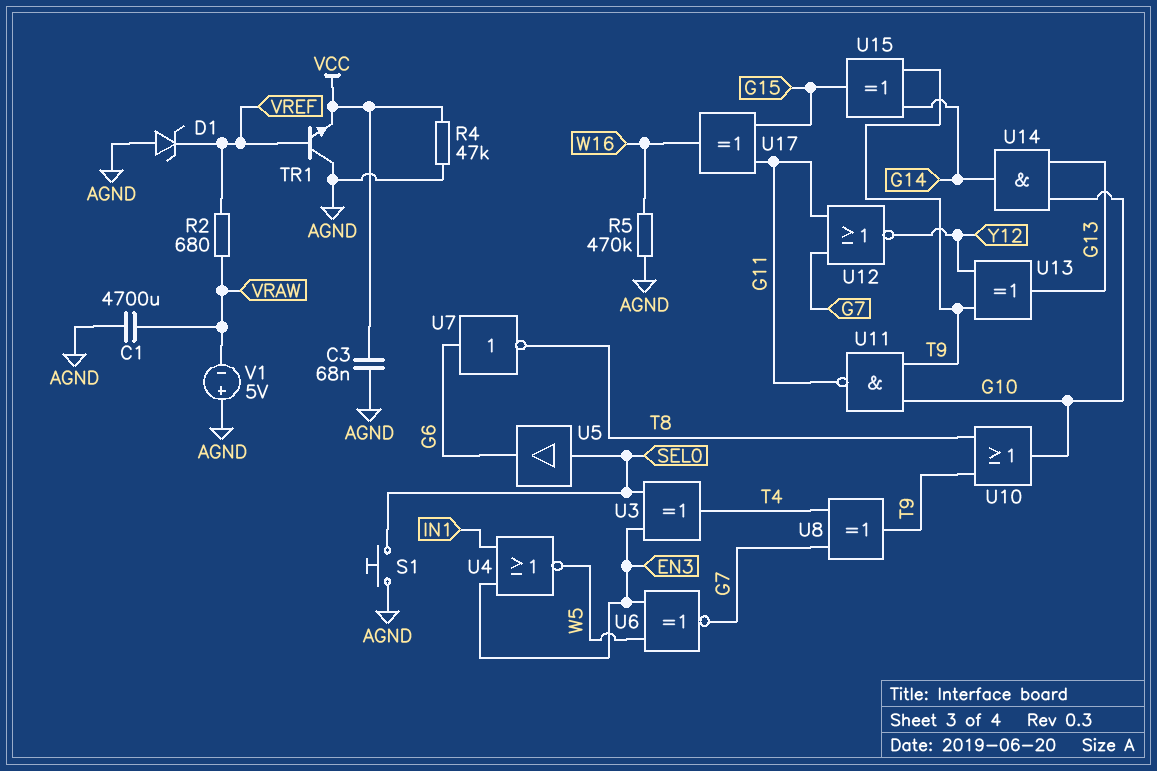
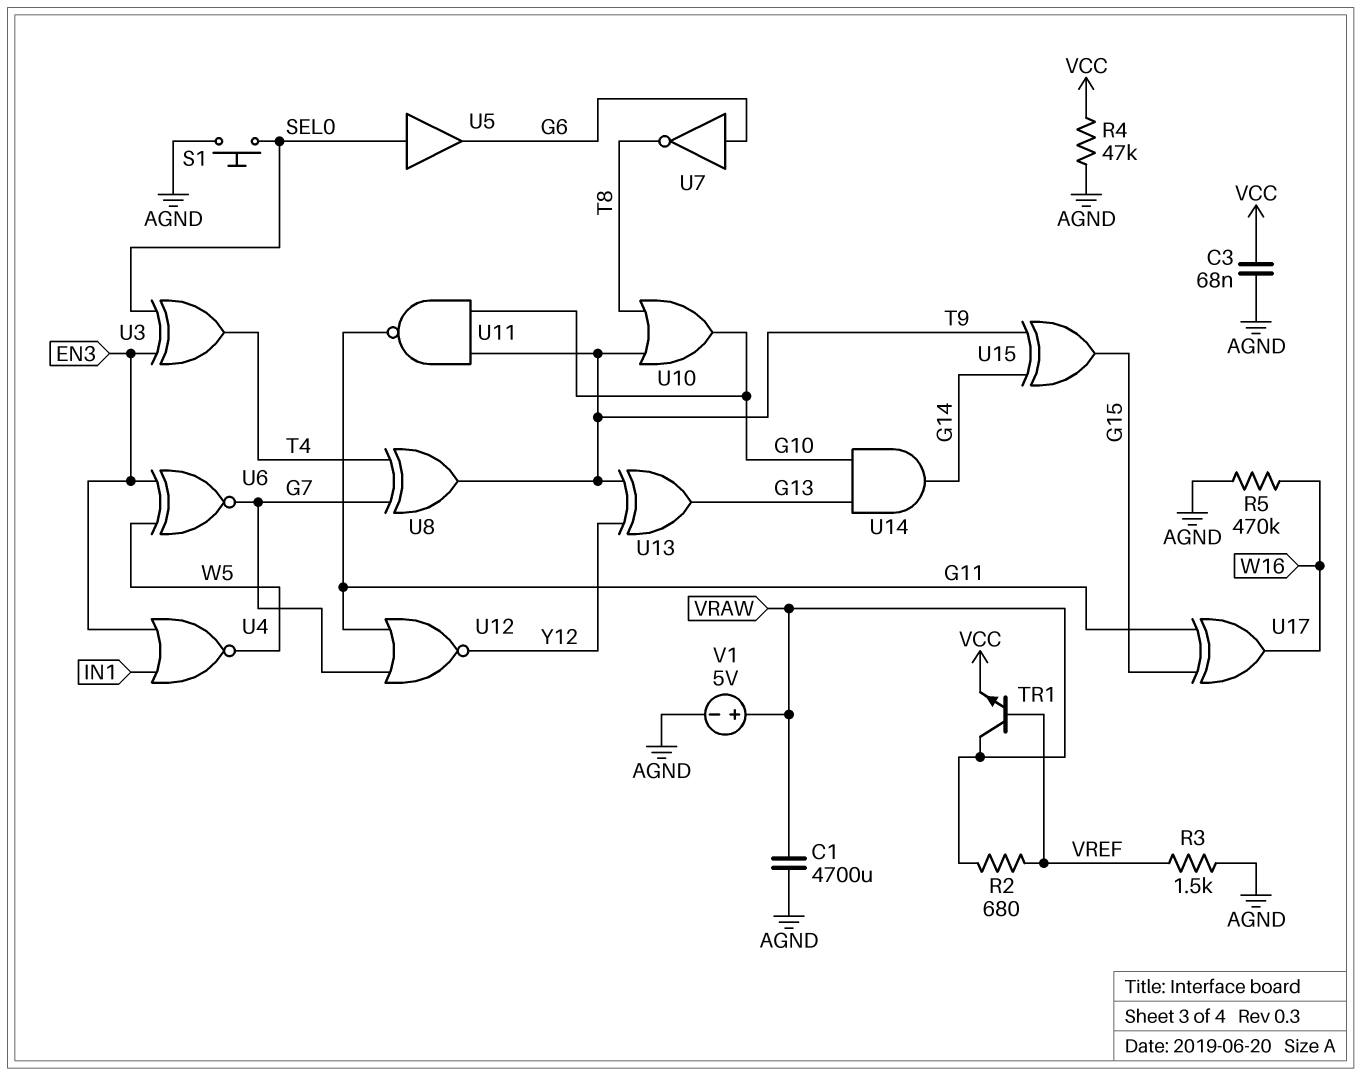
D1: zener (A AGND, K VREF) -> none
R3: none -> 1.5k (AGND, VREF)
TR1: NPN (B VREF, C AGND, E VCC) -> NPN (B VREF, C VRAW, E VCC)
V1: 5V (plus AGND, minus VRAW) -> 5V (plus VRAW, minus AGND)

